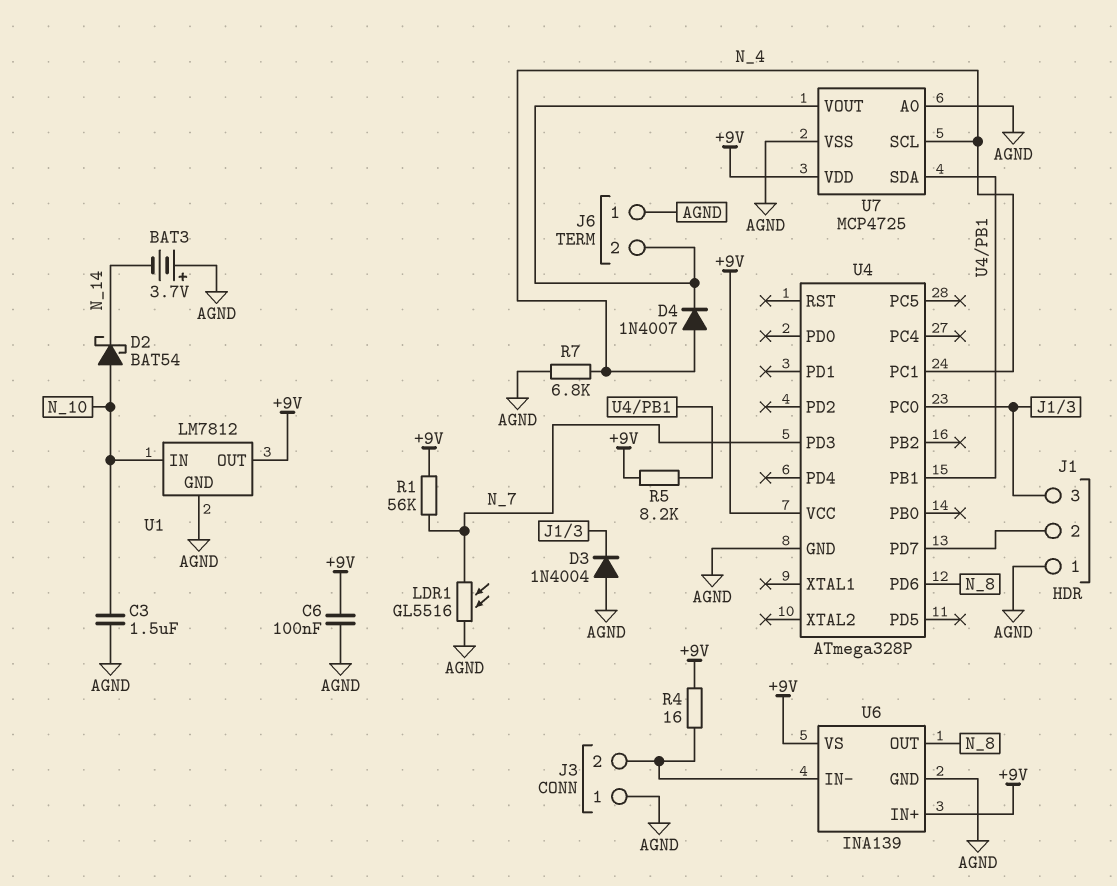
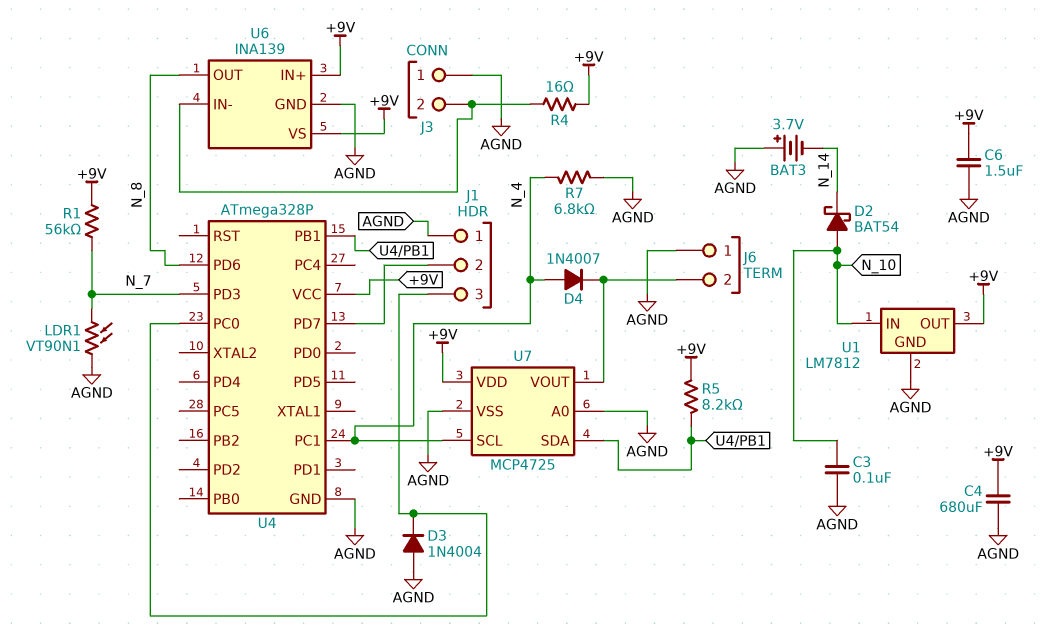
C3: 1.5uF (AGND, N_10) -> 100nF (AGND, N_10)
C4: none -> 680uF (+9V, AGND)
C6: 100nF (+9V, AGND) -> 1.5uF (+9V, AGND)
LDR1: GL5516 (AGND, N_7) -> VT90N1 (AGND, N_7)

